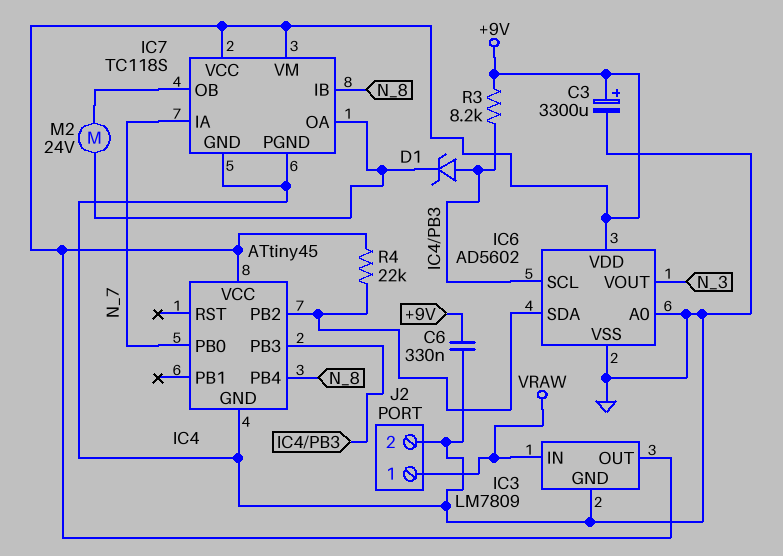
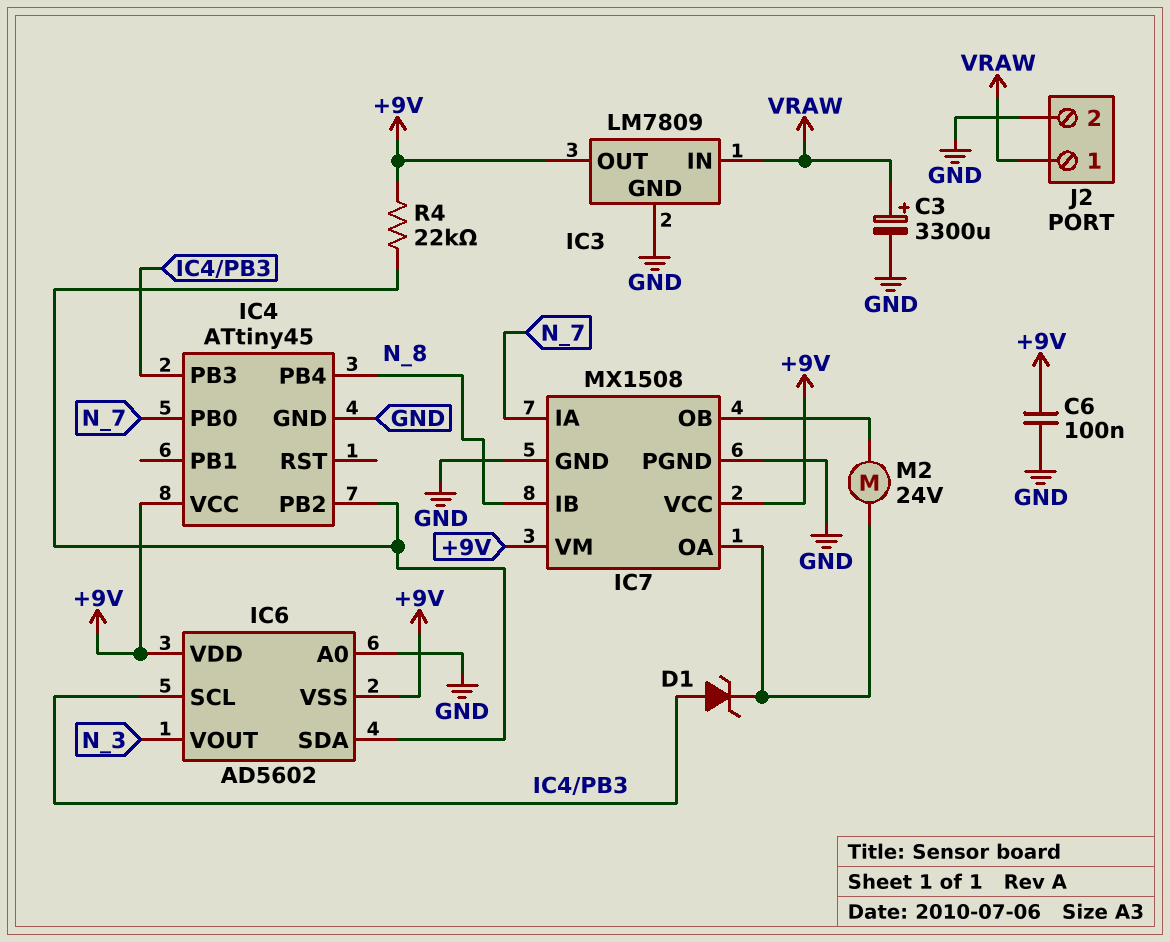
C3: 3300uF (plus +9V, minus GND) -> 3300uF (plus VRAW, minus GND)
C6: 330nF (+9V, GND) -> 100nF (+9V, GND)
IC6 pin VSS: GND -> +9V
IC7: TC118S -> MX1508
R3: 8.2k (+9V, IC4/PB3) -> none

